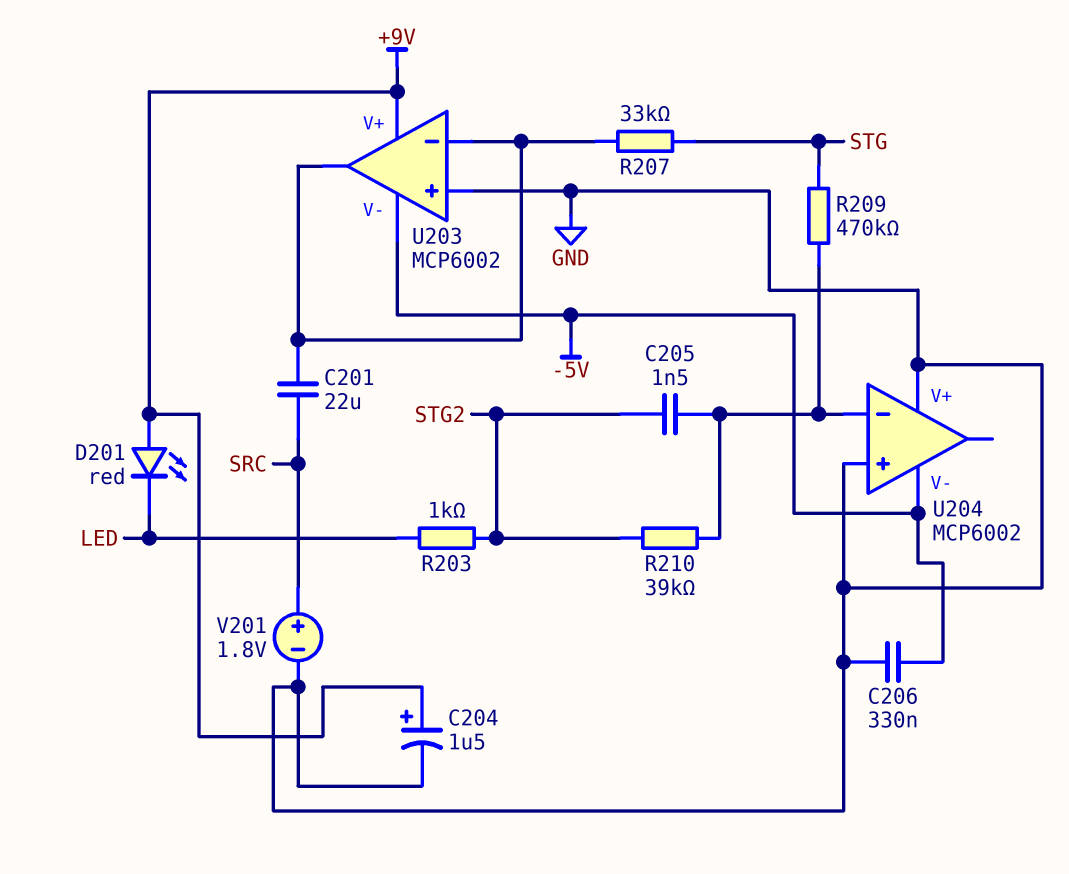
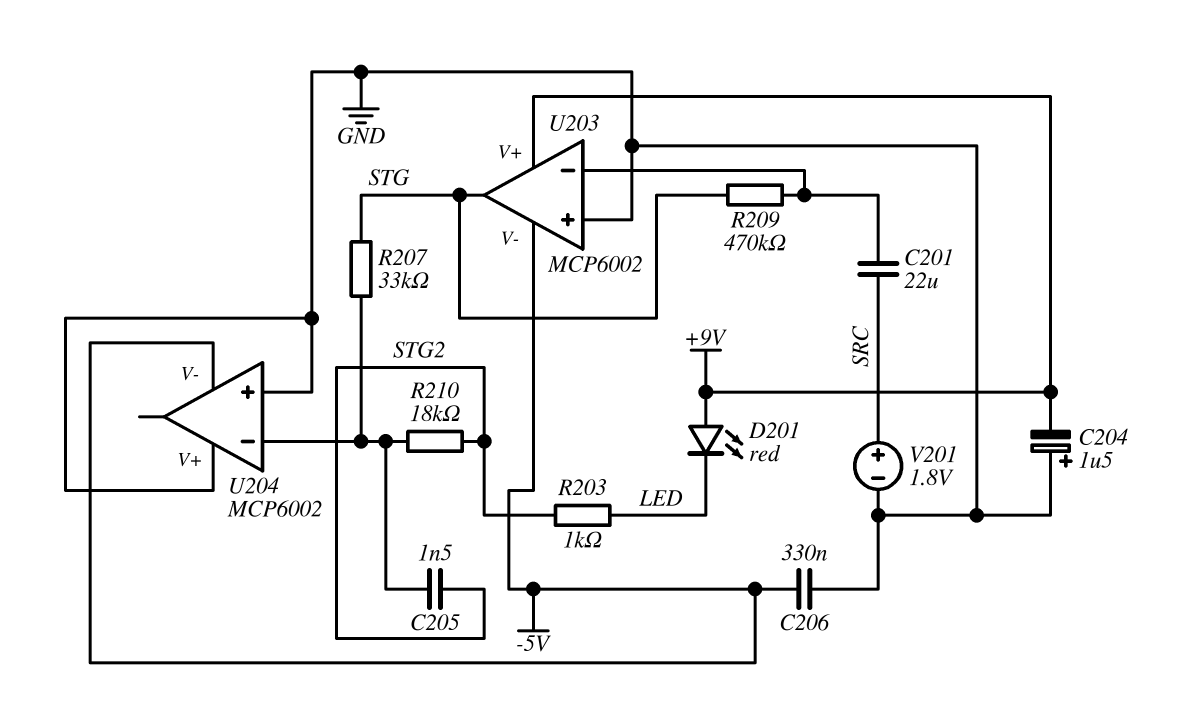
C204: 1.5uF (plus +9V, minus GND) -> 1.5uF (plus GND, minus +9V)
R207: 33k (STG, U203/in-) -> 33k (STG, U204/in-)
R209: 470k (STG, U204/in-) -> 470k (STG, U203/in-)
R210: 39k (STG2, U204/in-) -> 18k (STG2, U204/in-)
U203 pin out: U203/in- -> STG

